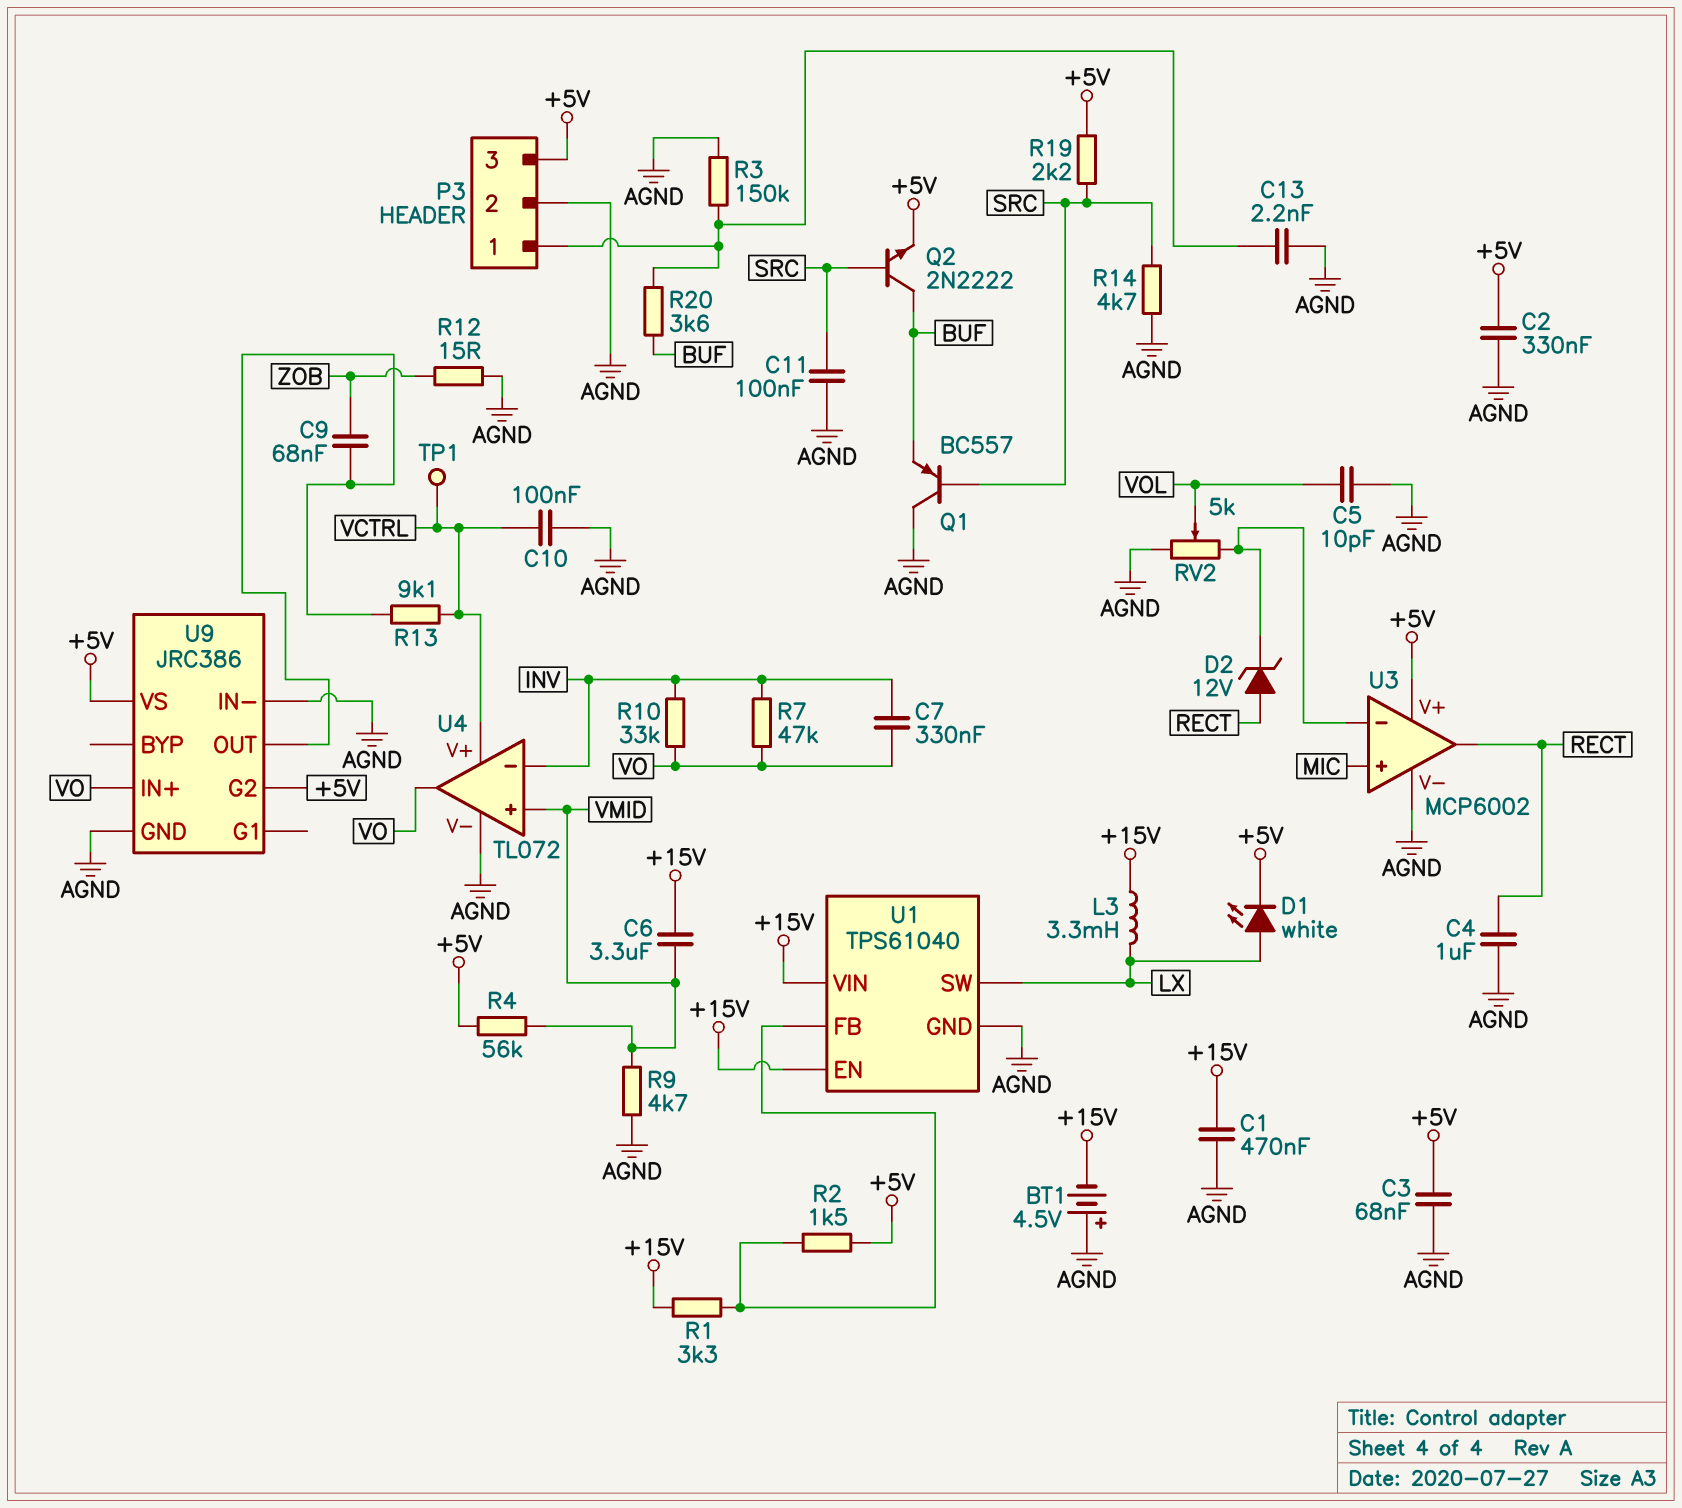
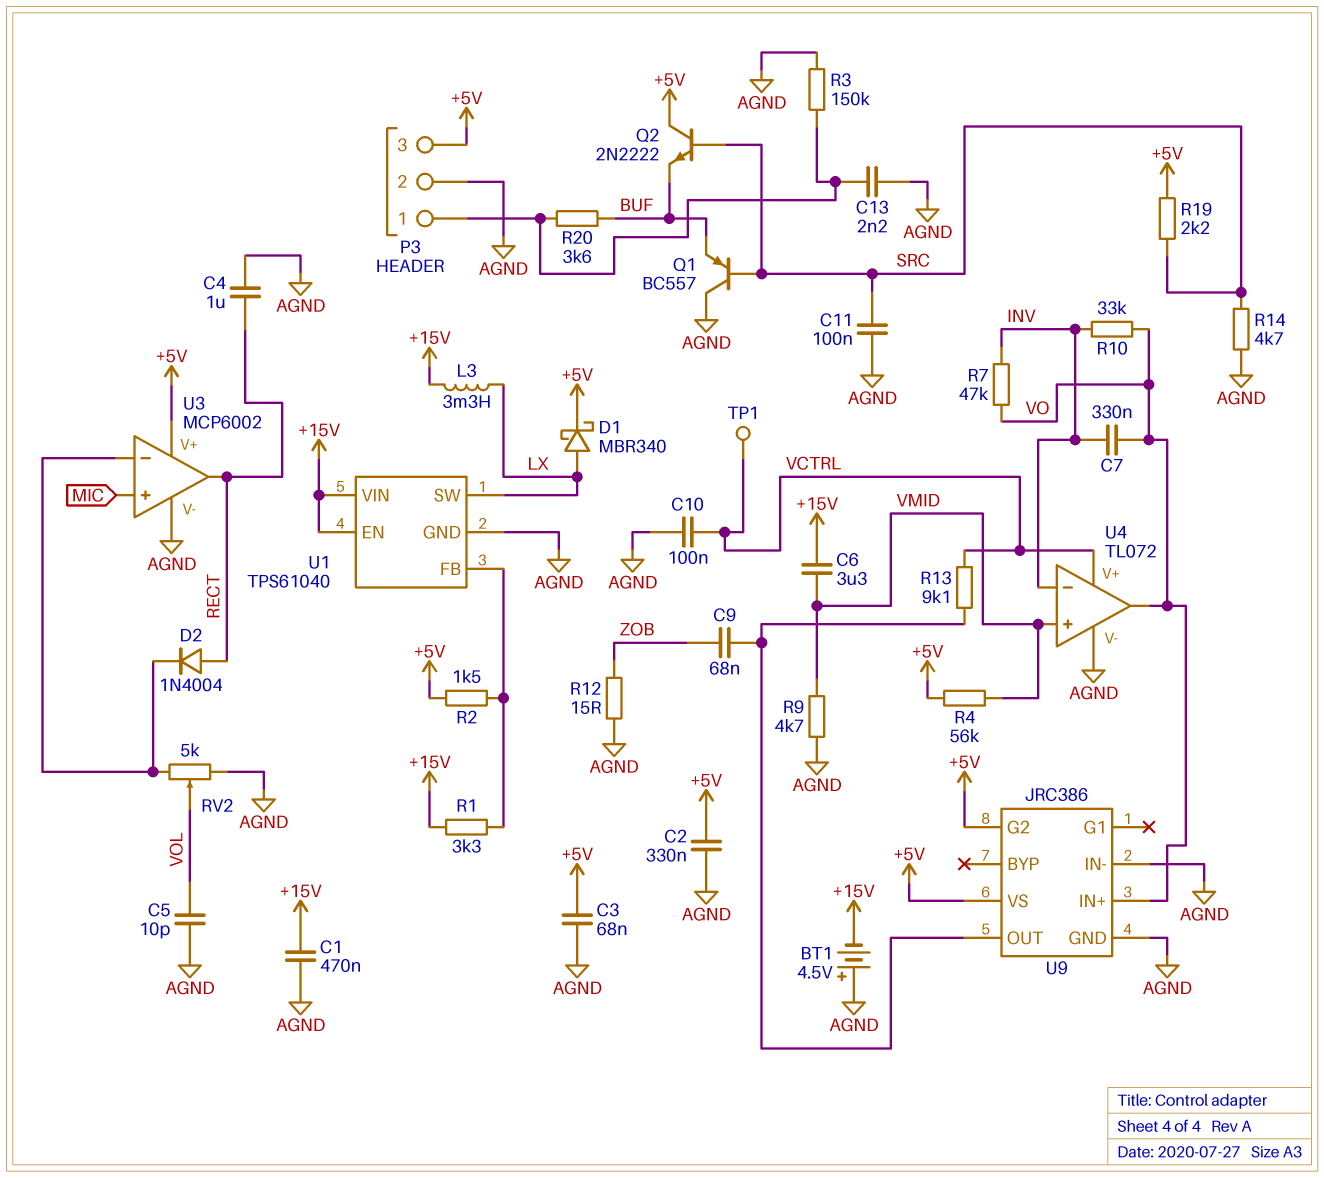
D1: LED white (A LX, K +5V) -> schottky MBR340 (A LX, K +5V)
D2: zener 12V (A RECT, K U3/in-) -> diode 1N4004 (A RECT, K U3/in-)
Q2: NPN 2N2222 (B SRC, C BUF, E +5V) -> NPN 2N2222 (B SRC, C +5V, E BUF)

